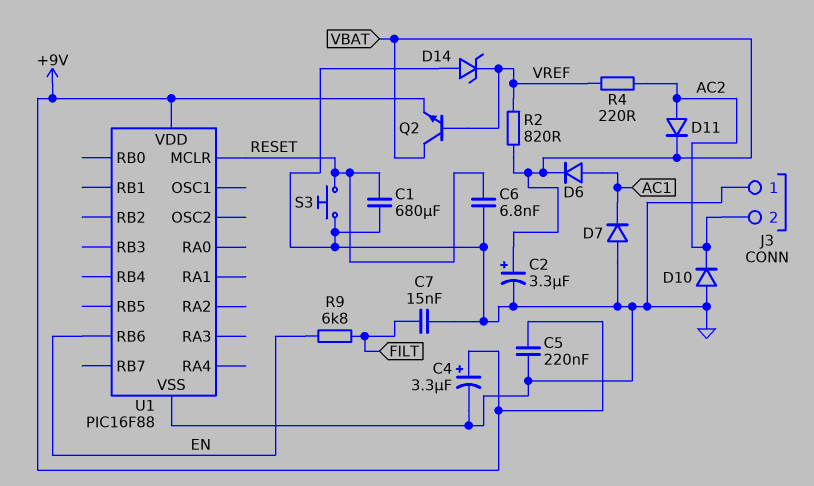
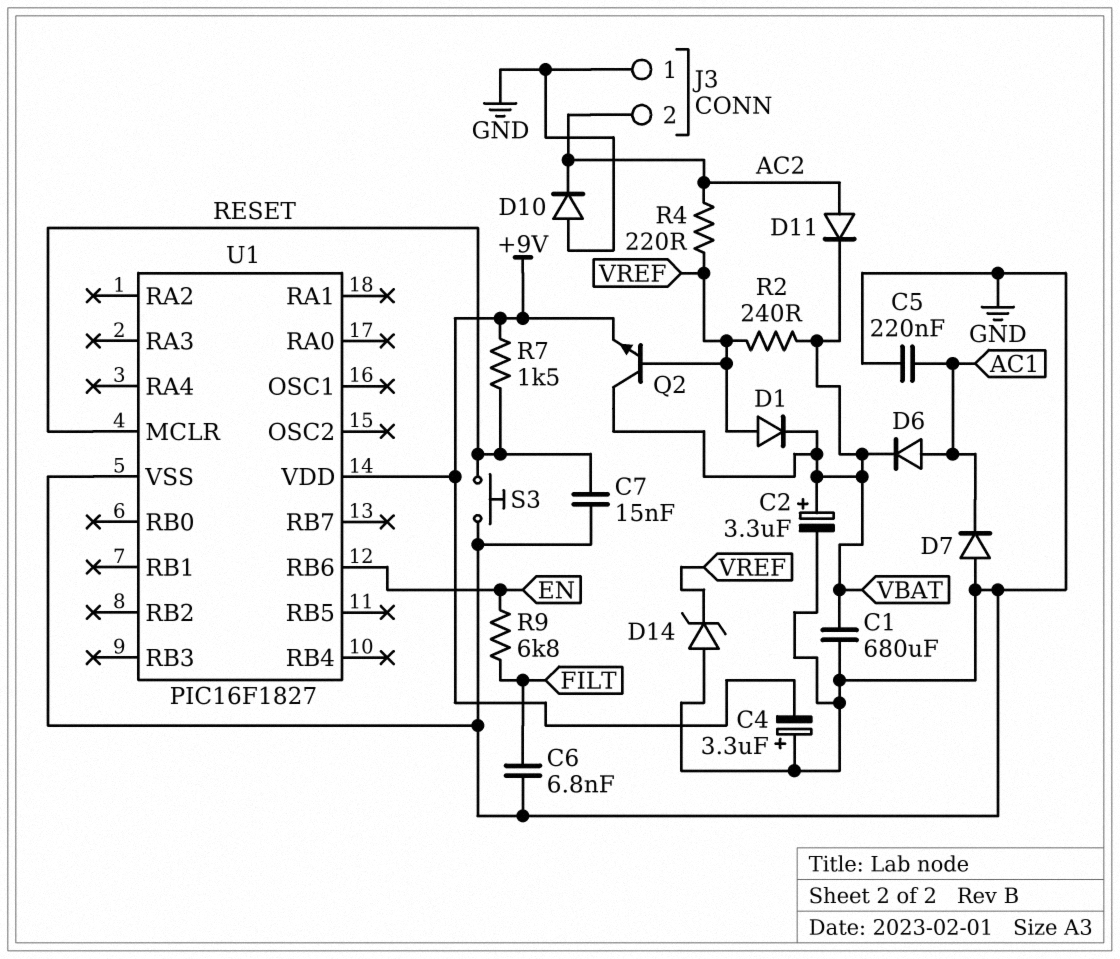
C1: 680uF (GND, RESET) -> 680uF (GND, VBAT)
C4: 3.3uF (plus +9V, minus GND) -> 3.3uF (plus GND, minus +9V)
C5: 220nF (+9V, GND) -> 220nF (AC1, GND)
C6: 6.8nF (GND, RESET) -> 6.8nF (FILT, GND)
C7: 15nF (FILT, GND) -> 15nF (GND, RESET)
D1: none -> diode (A VREF, K VBAT)
R2: 820 (VBAT, VREF) -> 240 (VBAT, VREF)
R7: none -> 1.5k (+9V, RESET)
U1: PIC16F88 -> PIC16F1827

